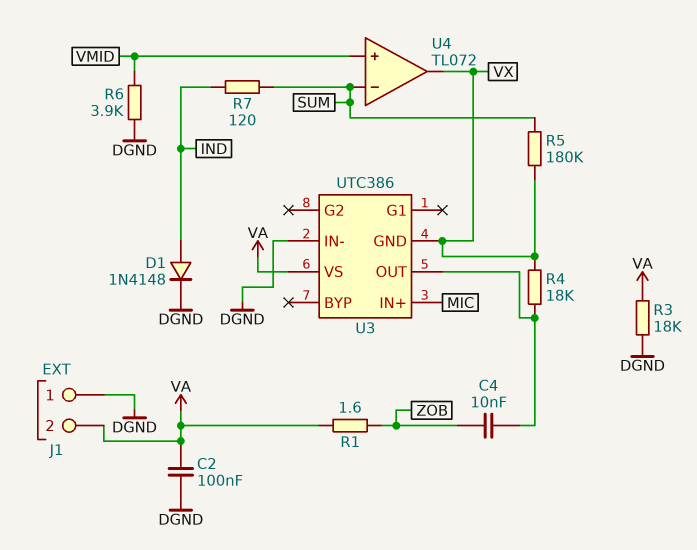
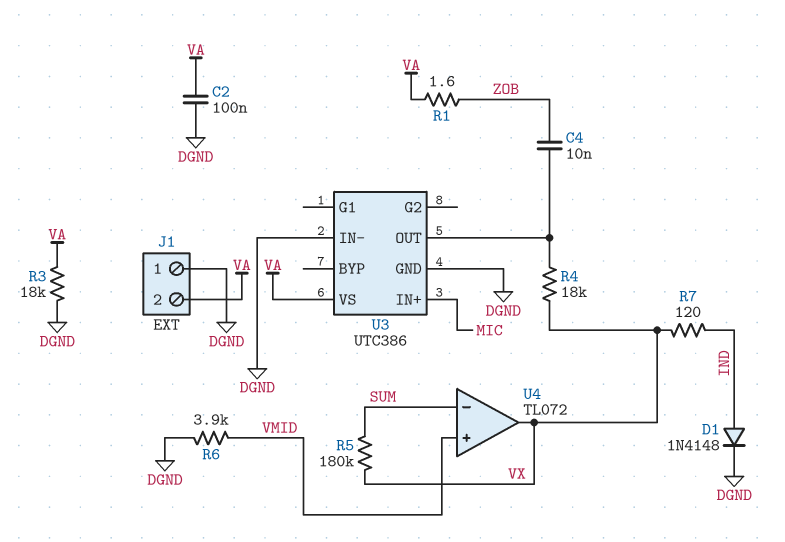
R7: 120 (IND, SUM) -> 120 (IND, VX)
U3 pin GND: VX -> DGND

